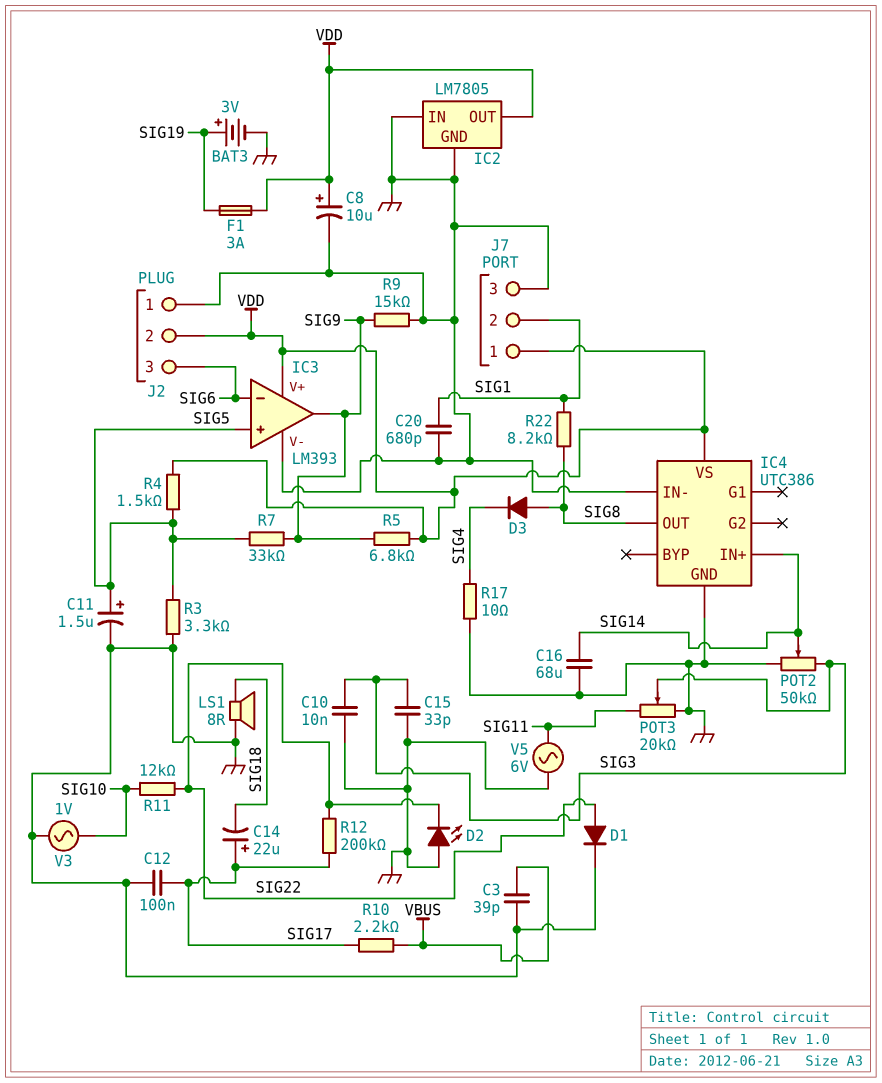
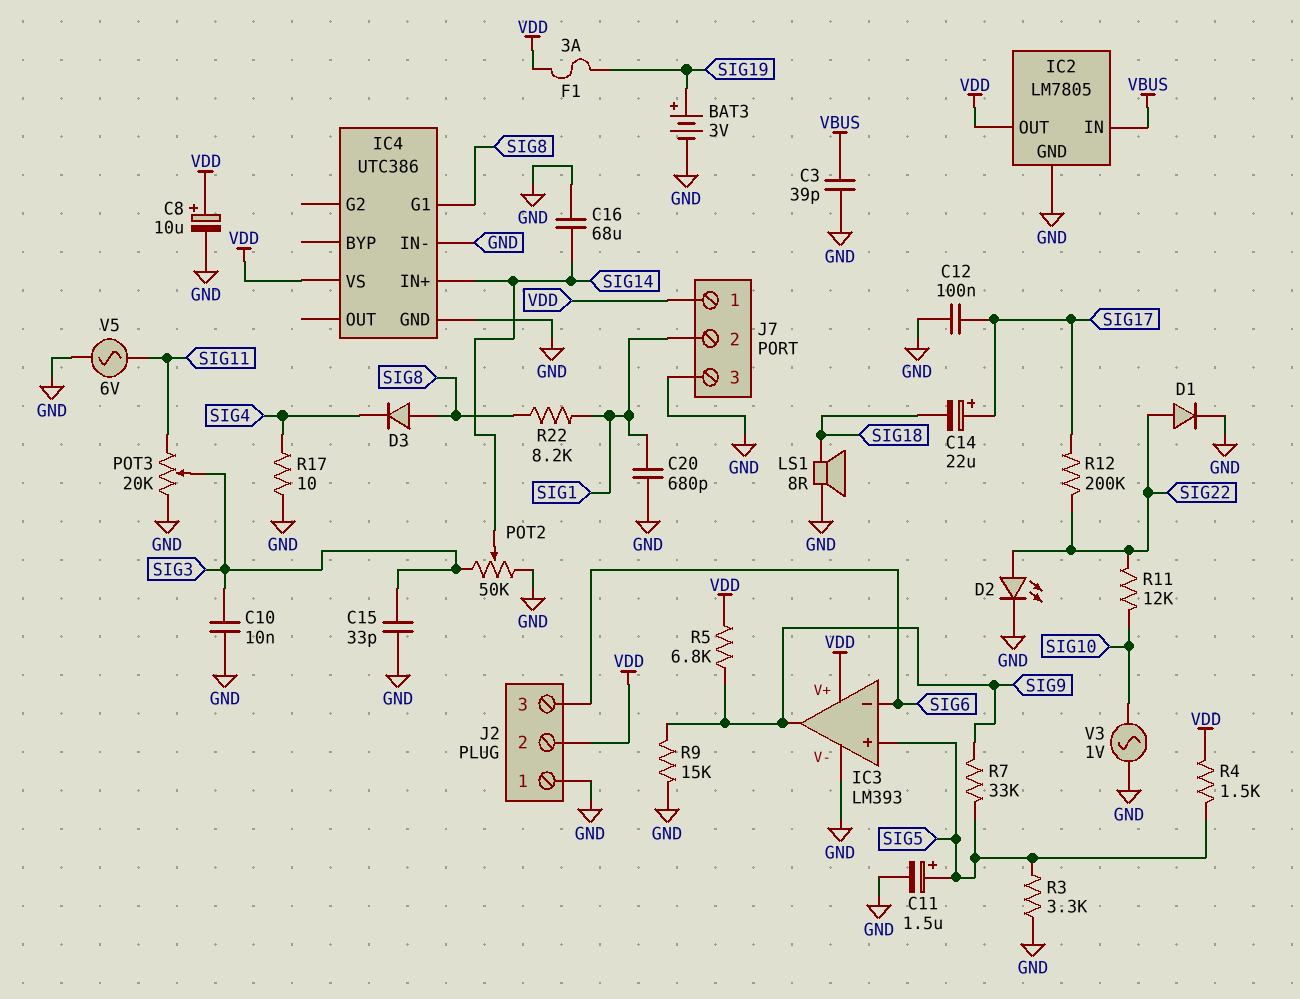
D2: LED (A GND, K SIG22) -> LED (A SIG22, K GND)
IC2 pin IN: GND -> VBUS
IC4 pin G1: none -> SIG8
IC4 pin OUT: SIG8 -> none
R10: 2.2k (SIG17, VBUS) -> none

